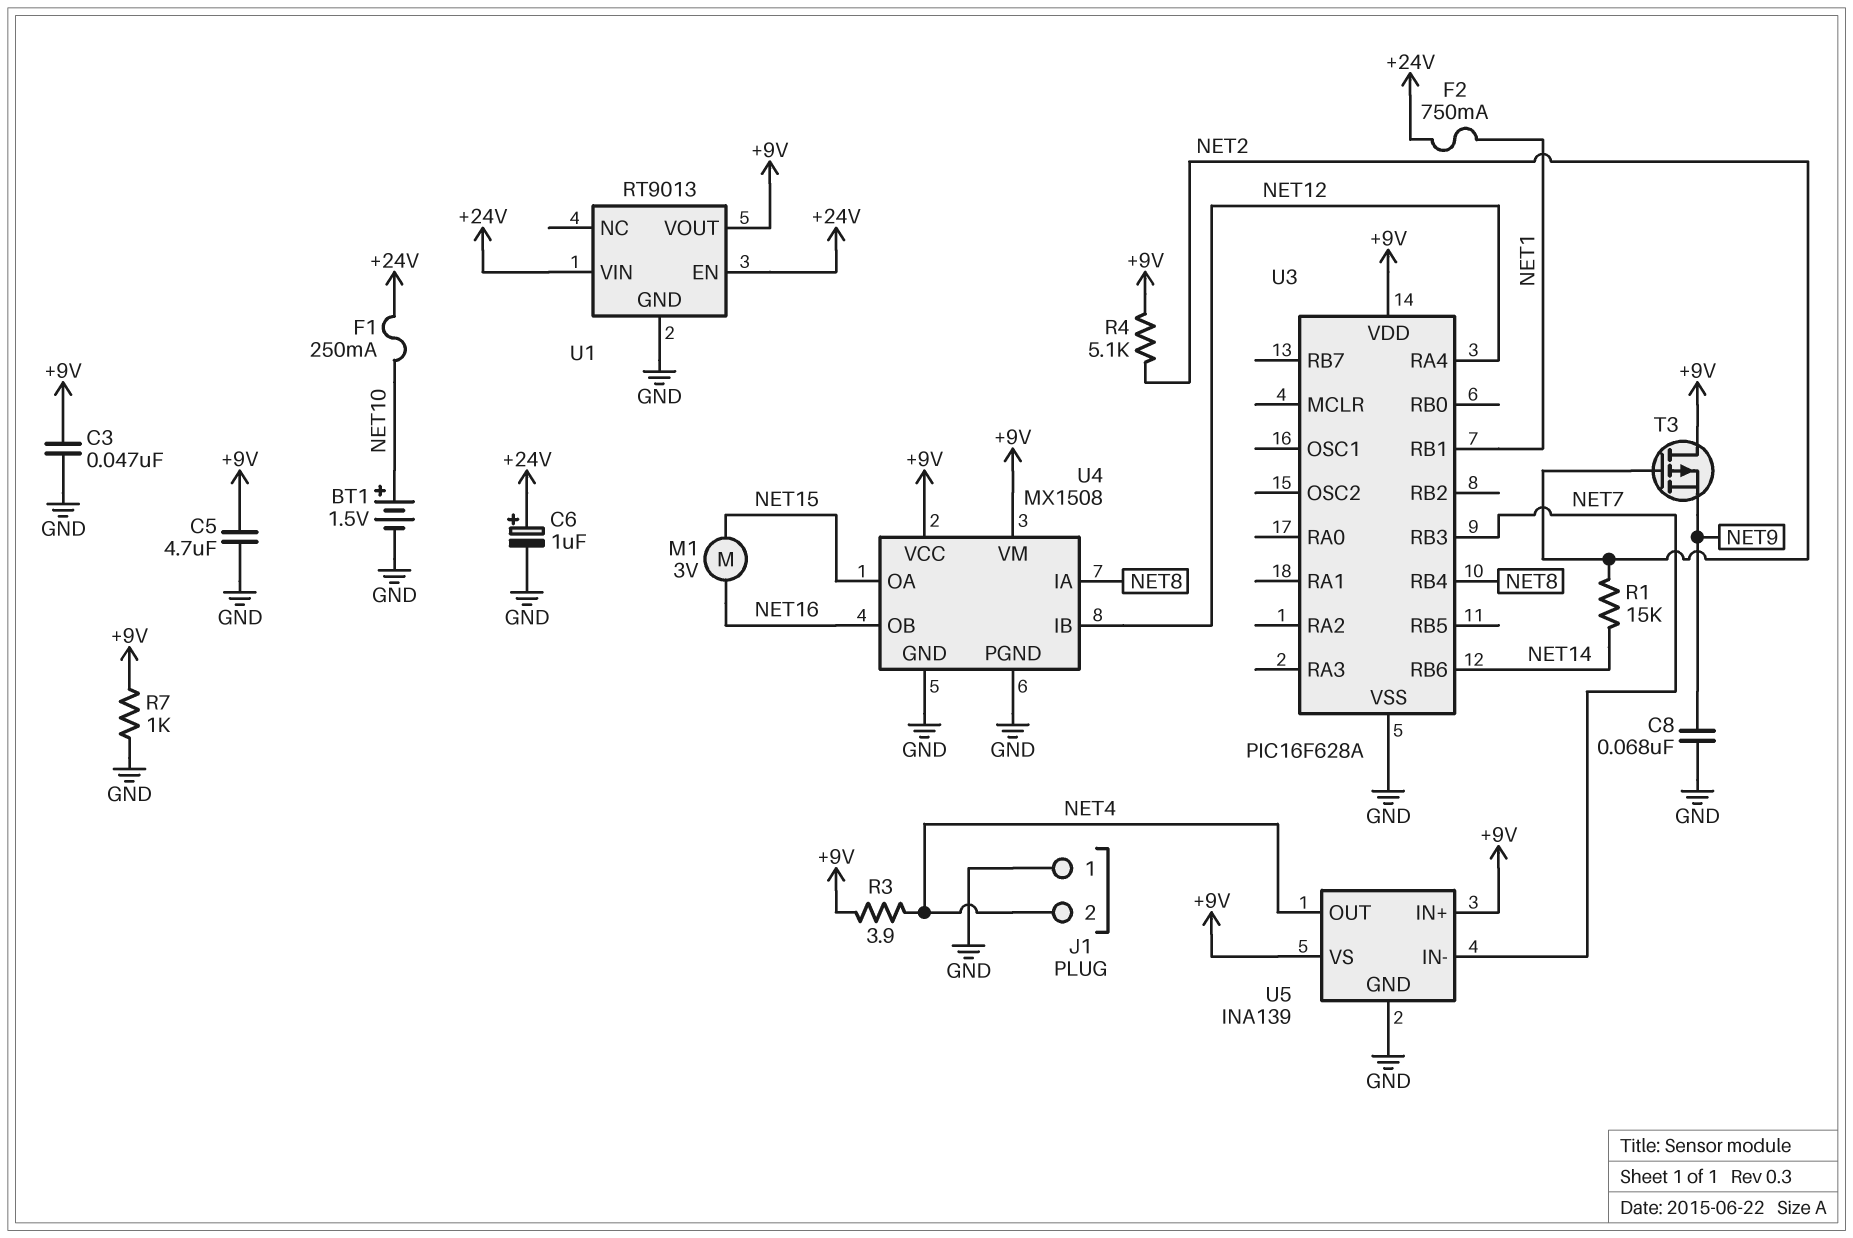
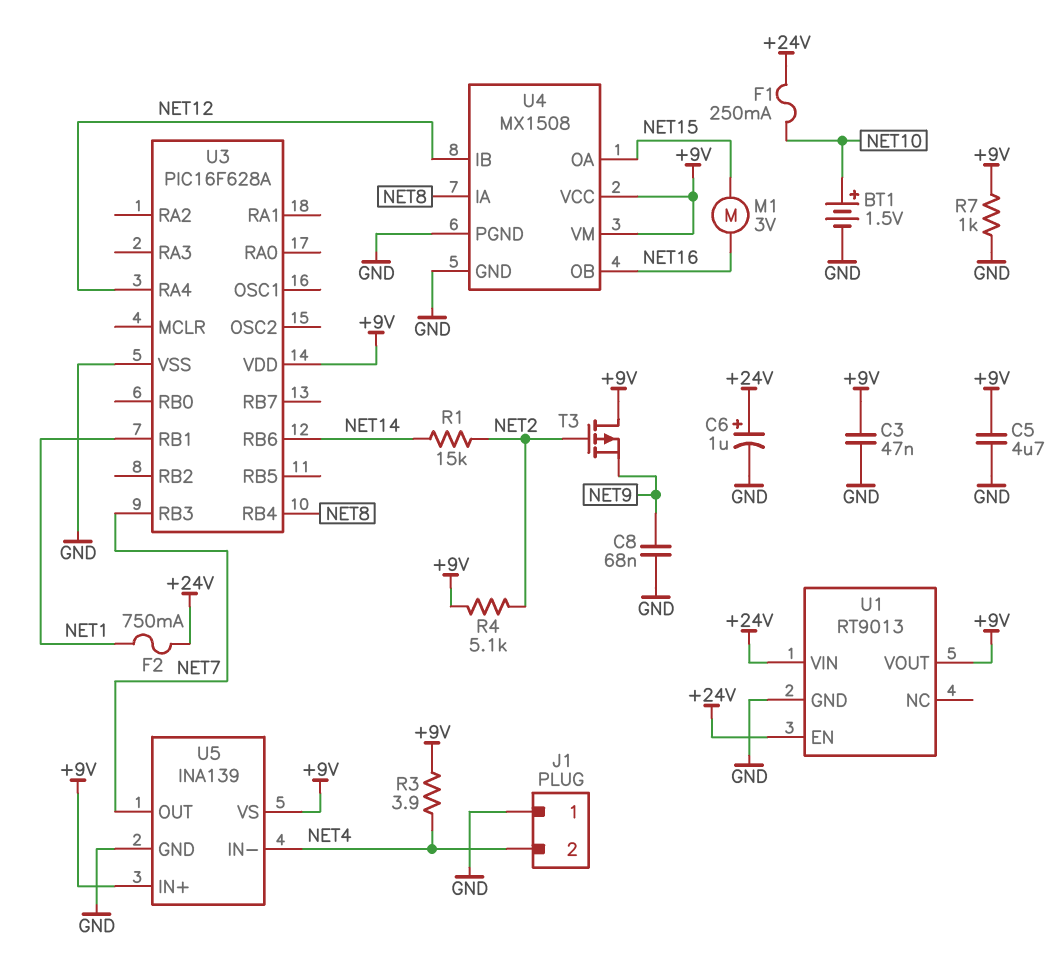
U5 pin IN-: NET7 -> NET4
U5 pin OUT: NET4 -> NET7

